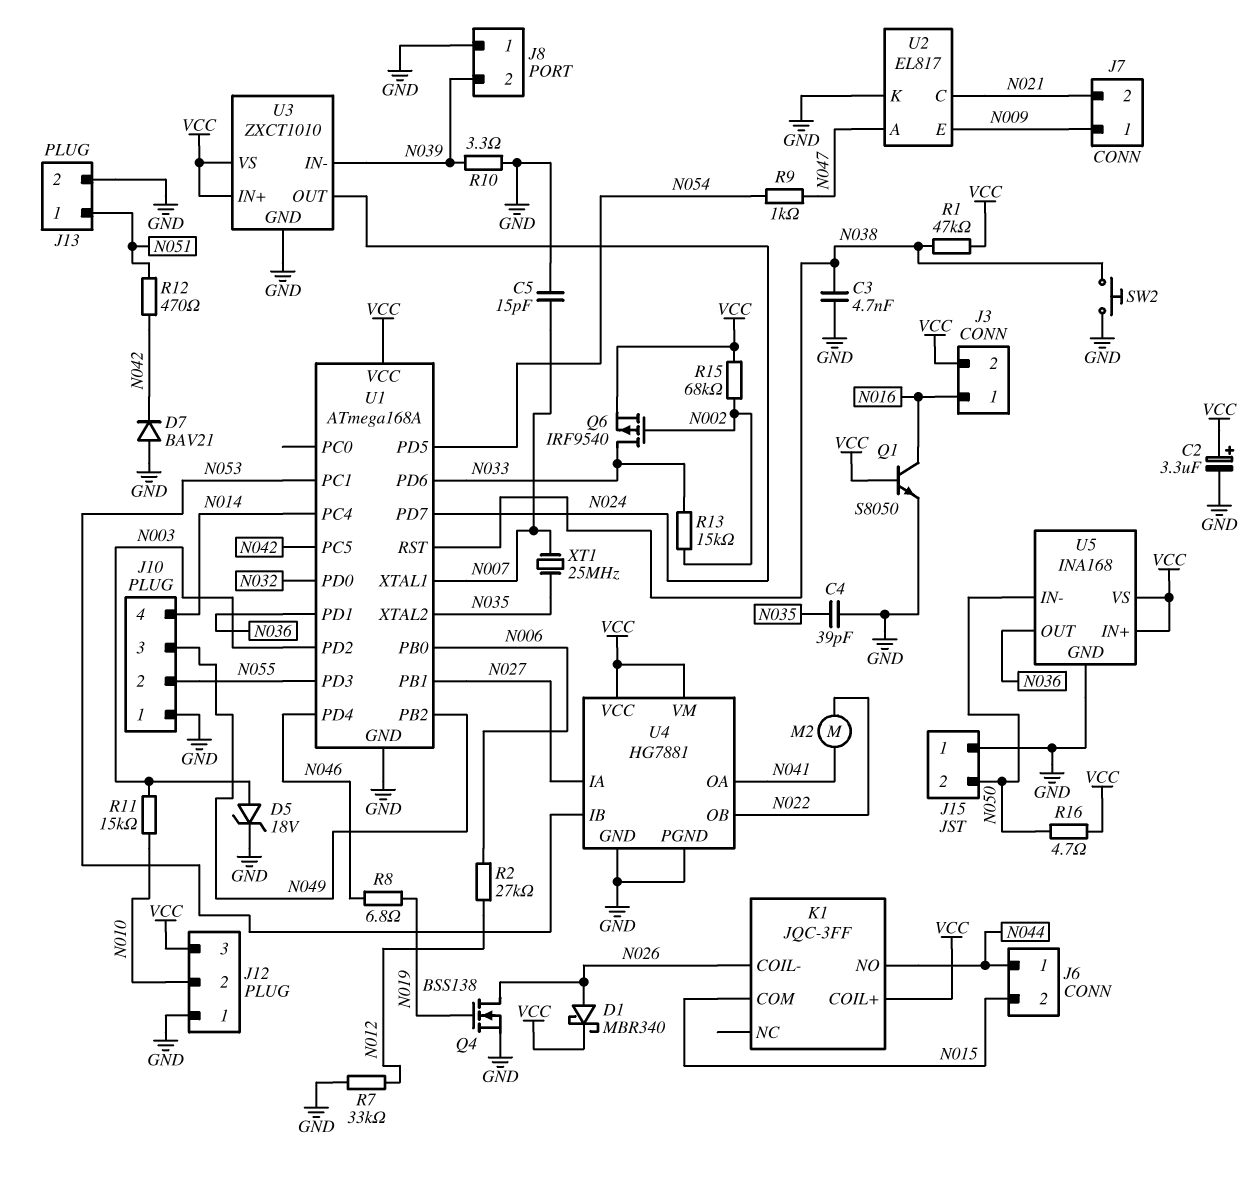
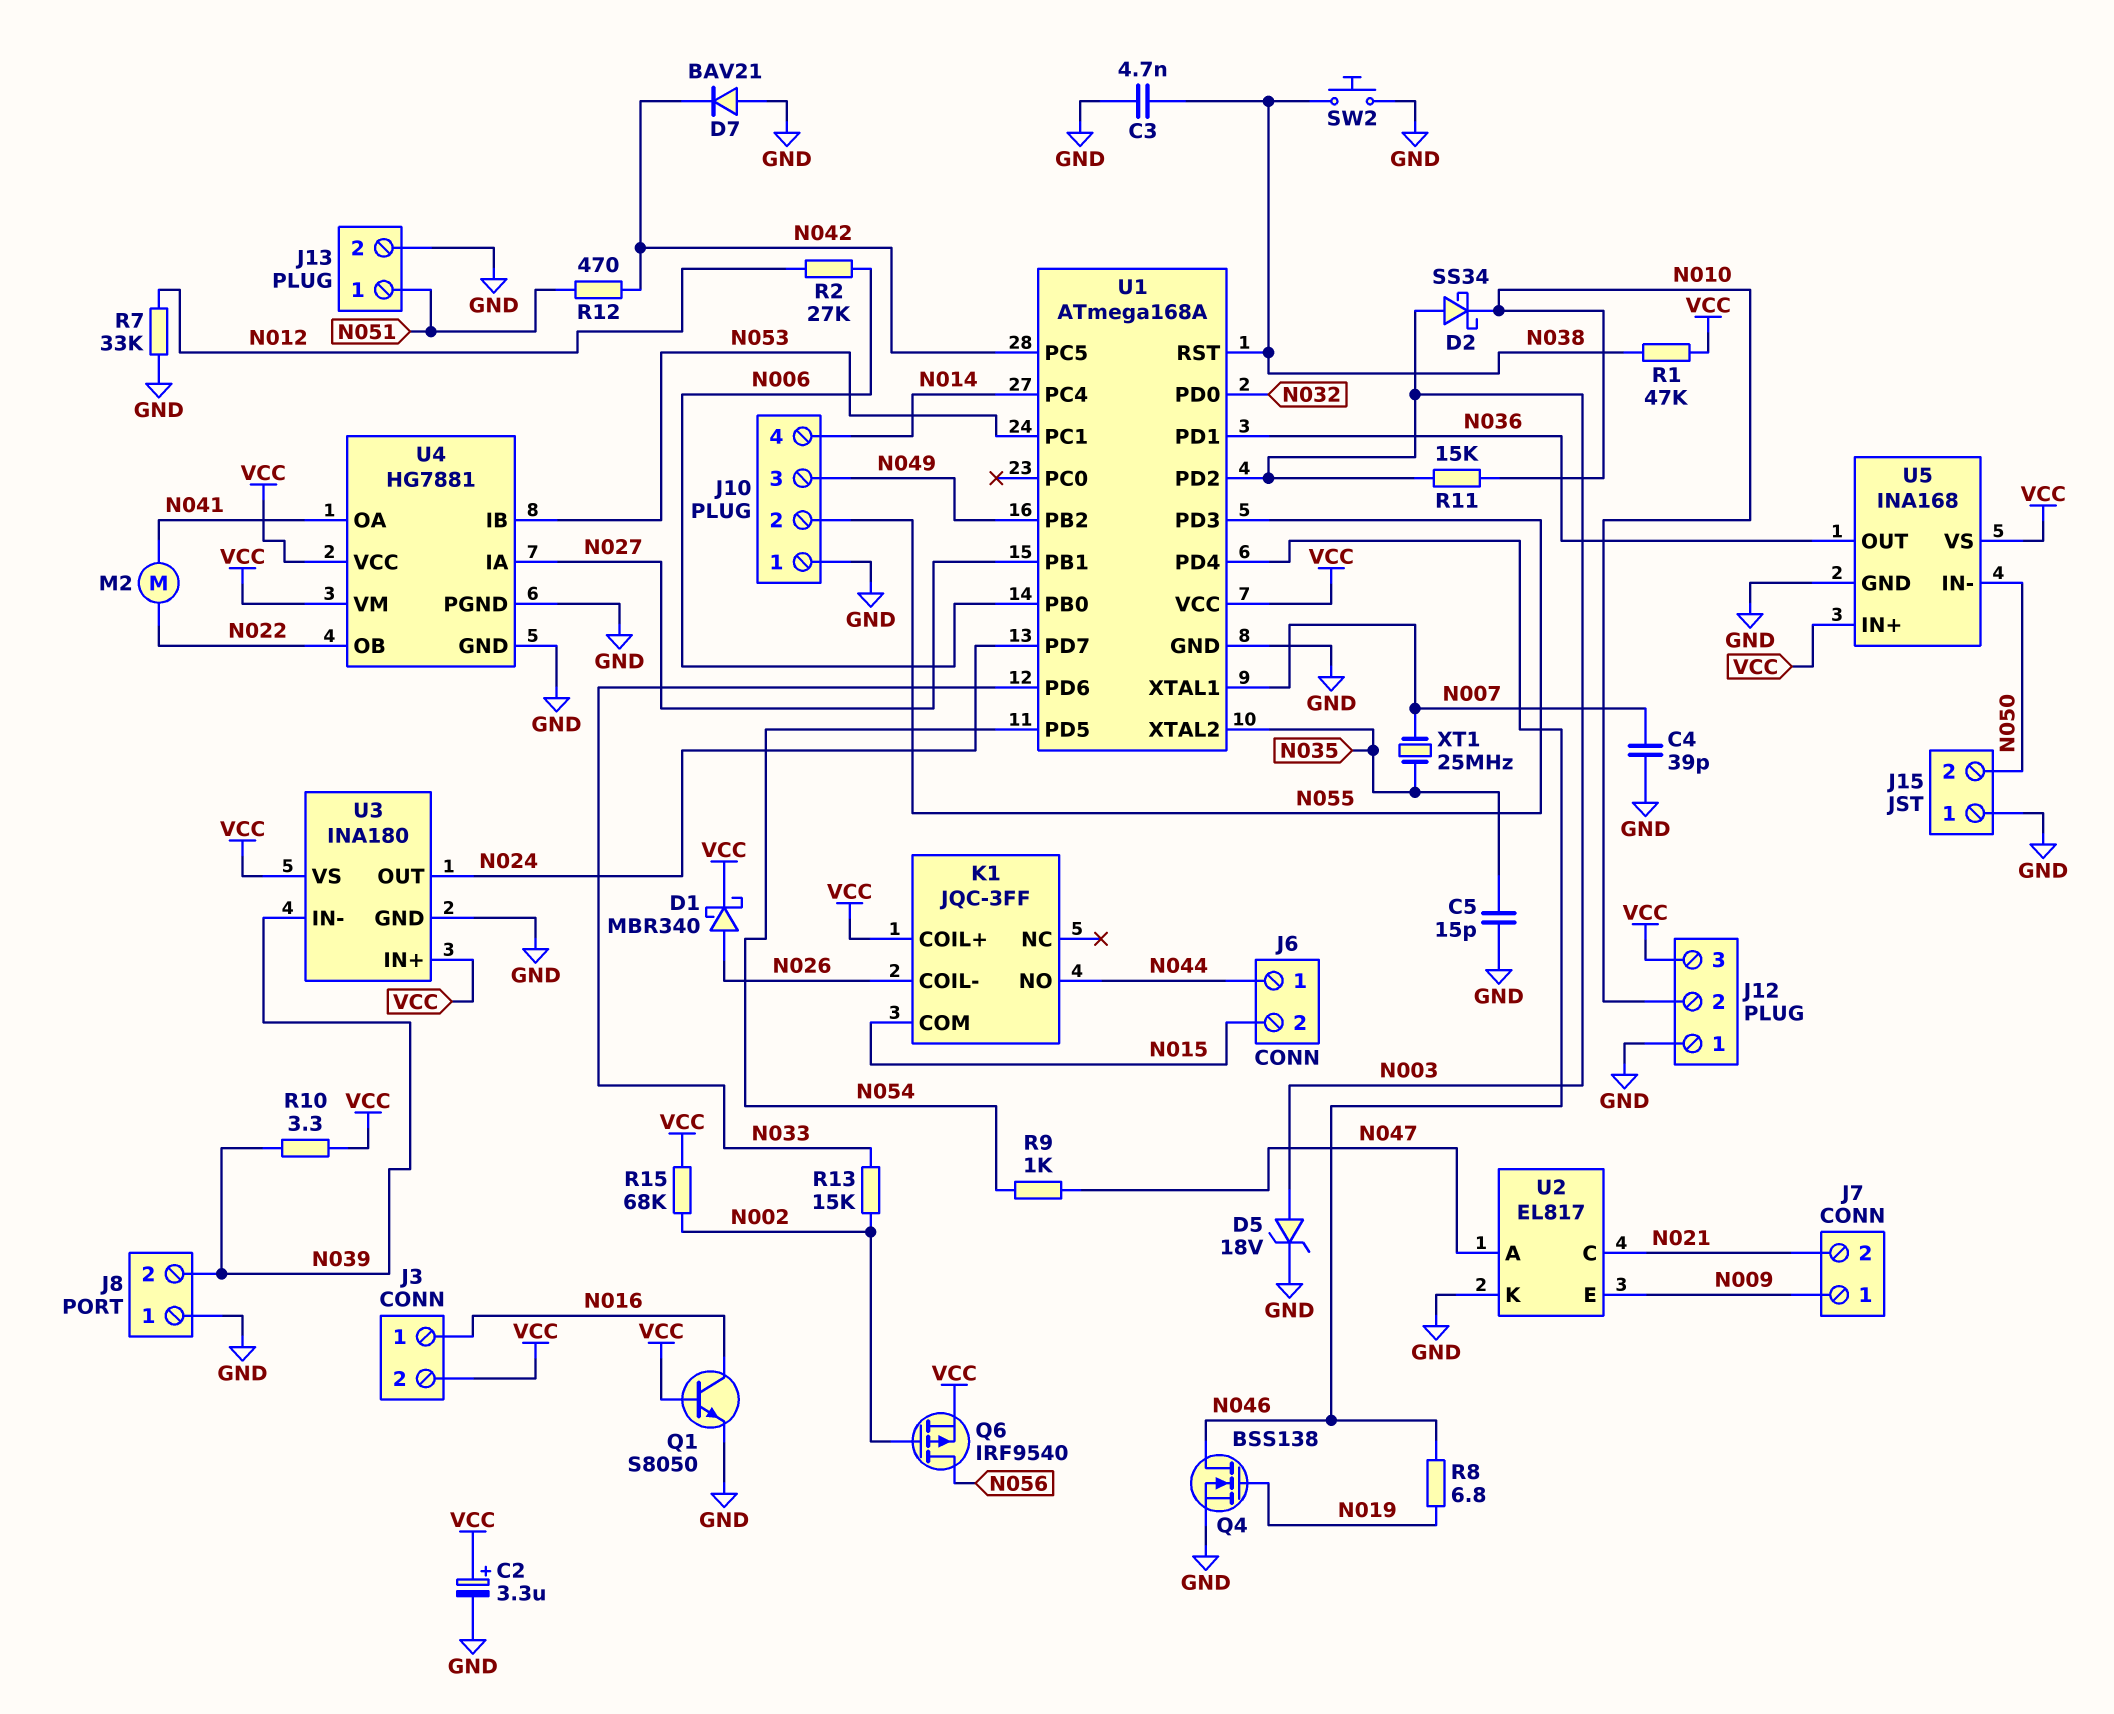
C4: 39pF (GND, N035) -> 39pF (GND, N007)
C5: 15pF (GND, N007) -> 15pF (GND, N035)
D2: none -> schottky SS34 (A N003, K N010)
Q4: NMOS BSS138 (G N019, D N026, S GND) -> NMOS BSS138 (G N019, D N046, S GND)
Q6: PMOS IRF9540 (G N002, D N033, S VCC) -> PMOS IRF9540 (G N002, D N056, S VCC)
R10: 3.3 (GND, N039) -> 3.3 (N039, VCC)
R16: 4.7 (N050, VCC) -> none
U3: ZXCT1010 -> INA180

